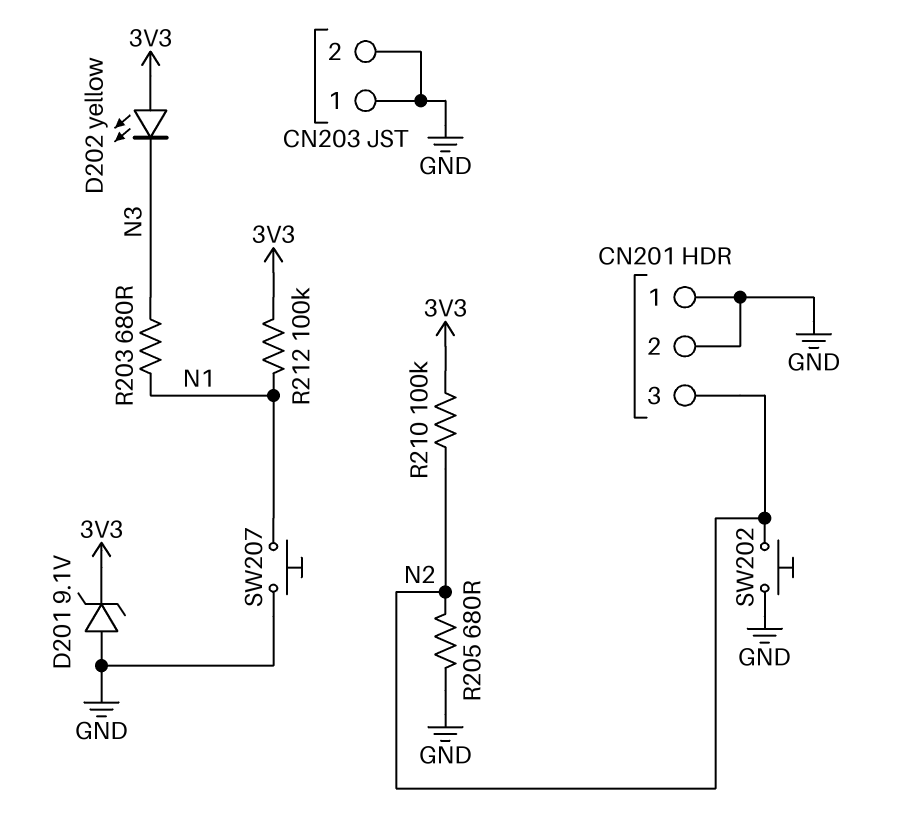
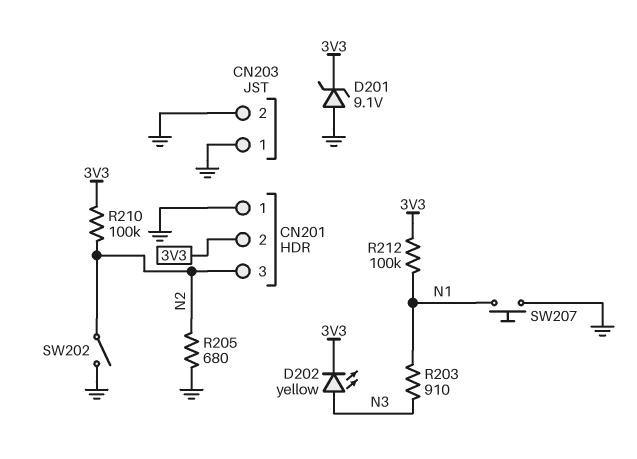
CN201 pin 2: GND -> 3V3
D202: LED yellow (A 3V3, K N3) -> LED yellow (A N3, K 3V3)
R203: 680 (N1, N3) -> 910 (N1, N3)
SW202: button (GND, N2) -> switch (GND, N2)

